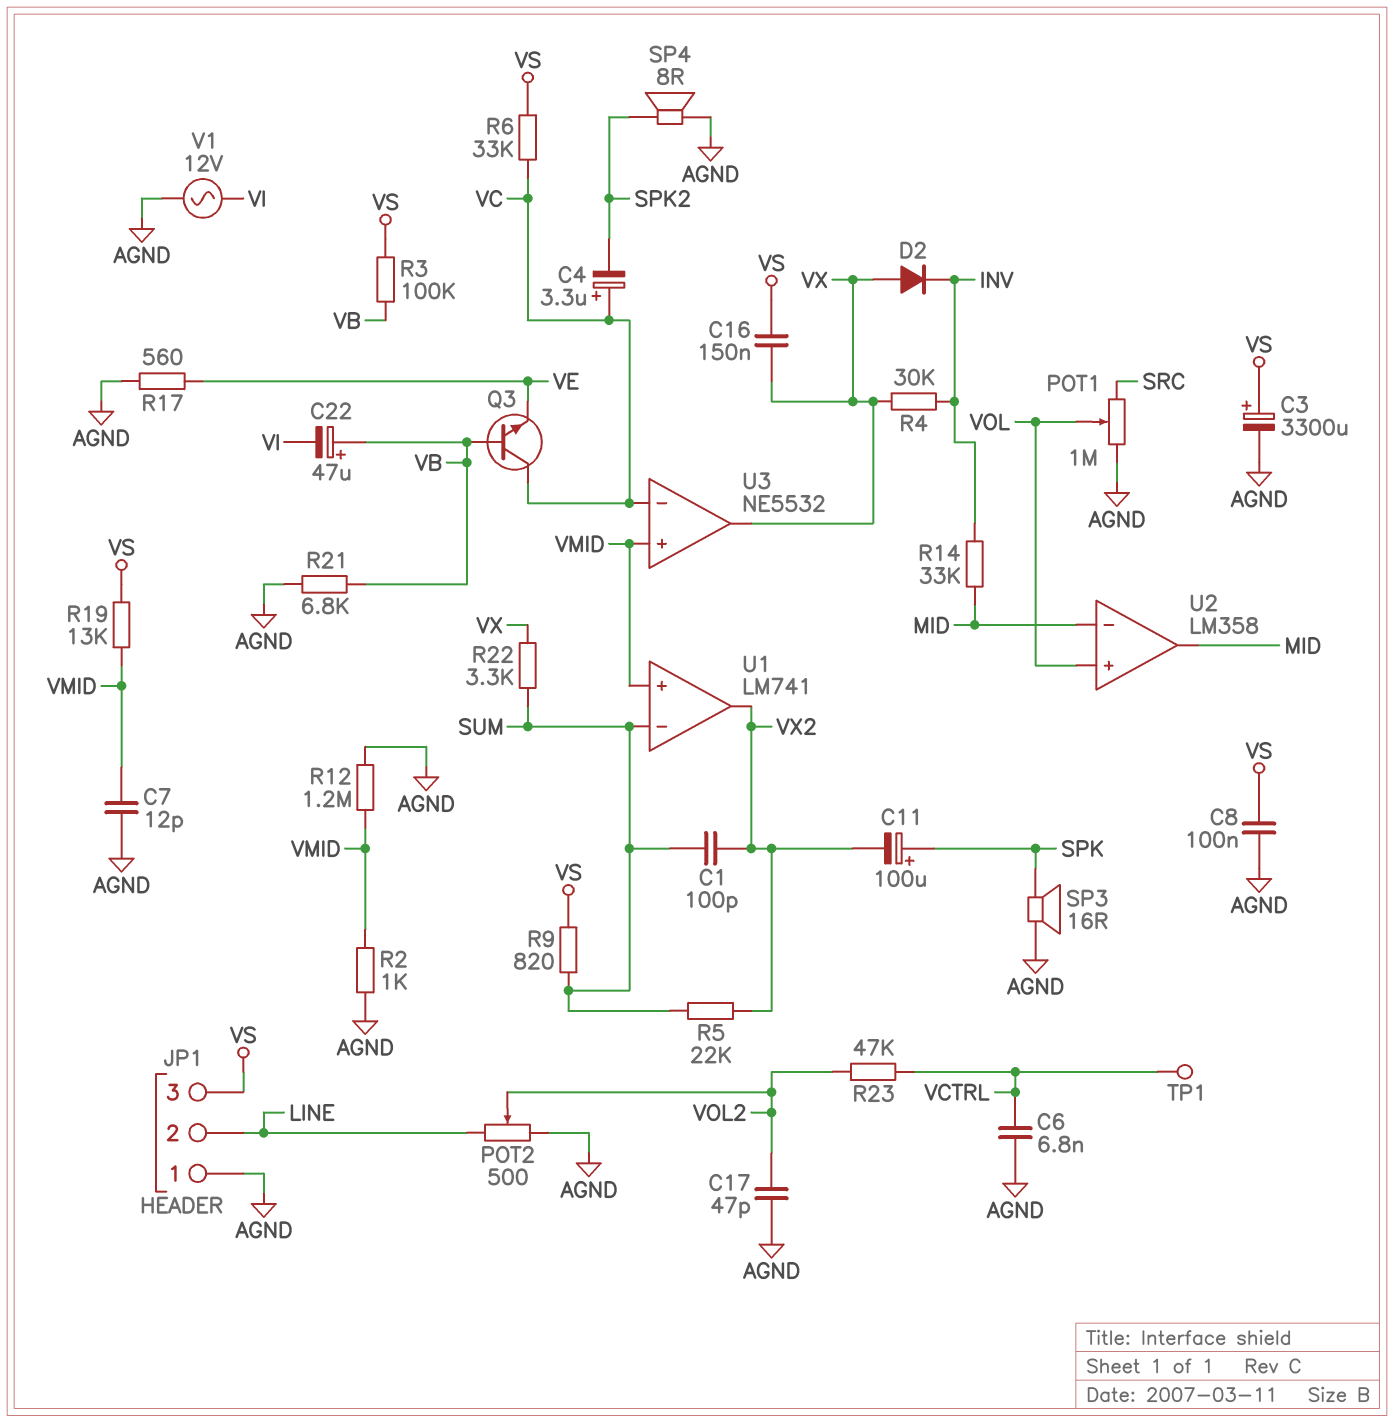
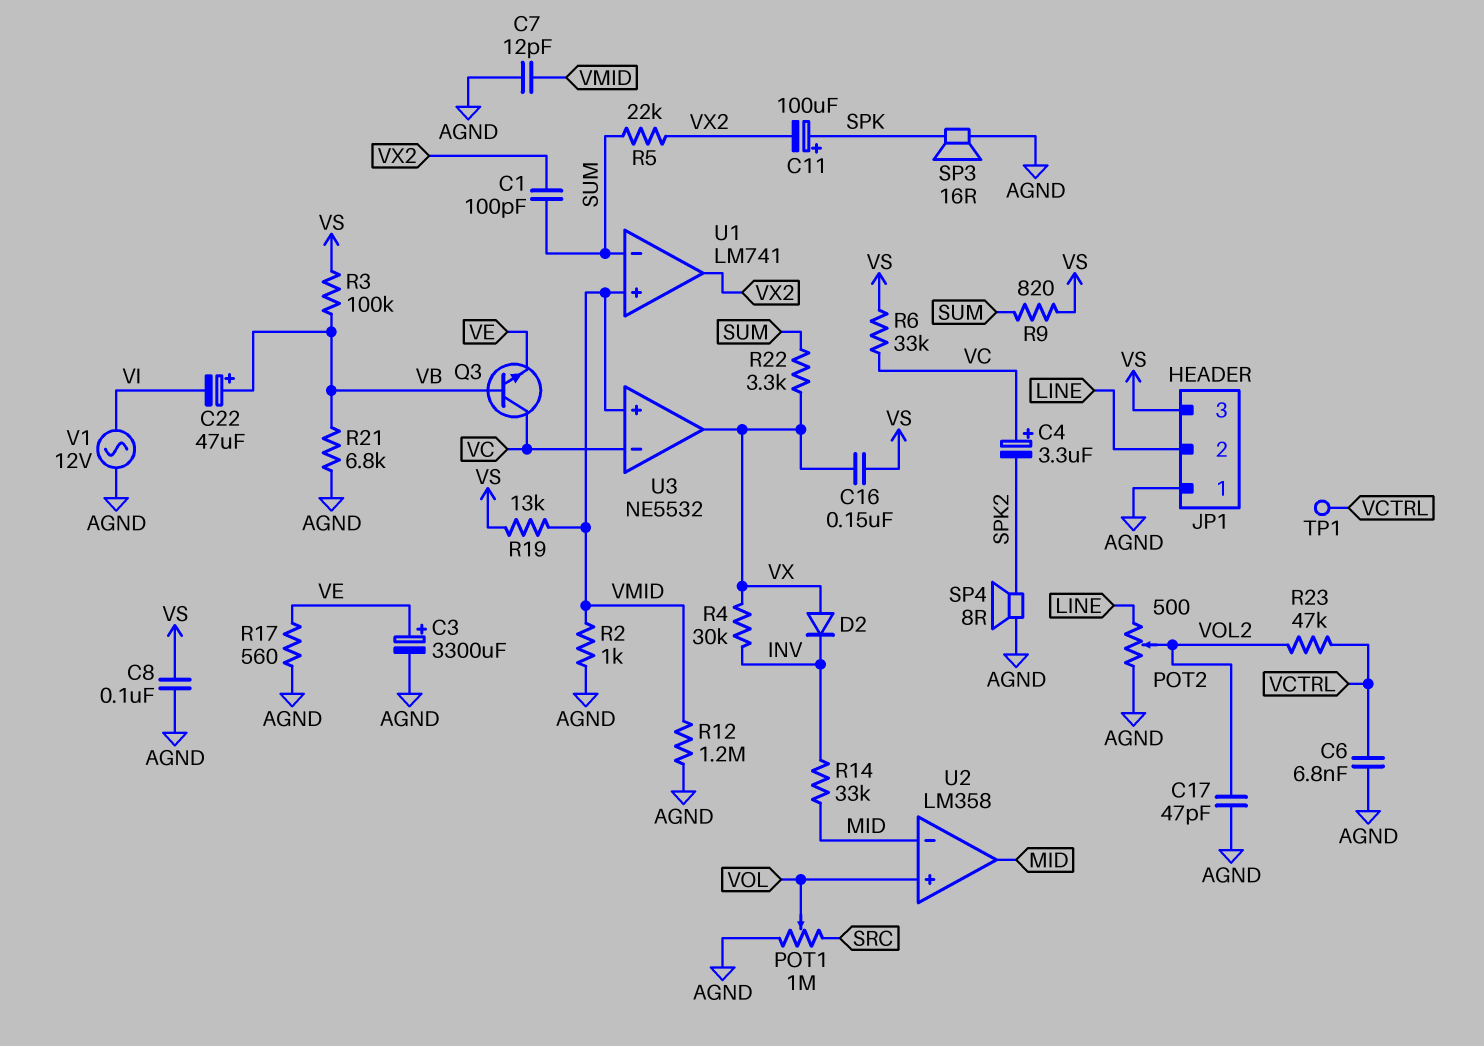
C3: 3300uF (plus VS, minus AGND) -> 3300uF (plus VE, minus AGND)

